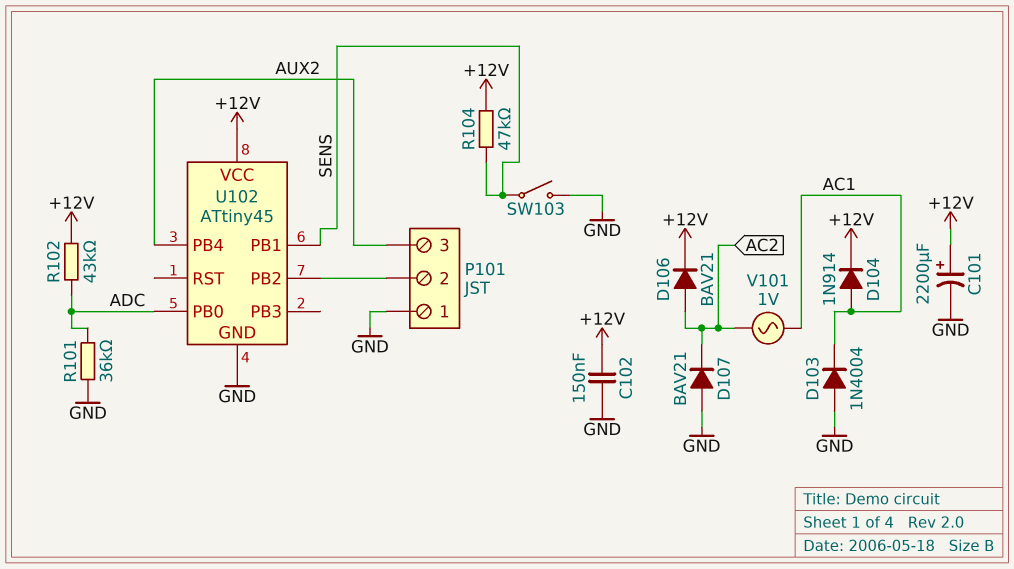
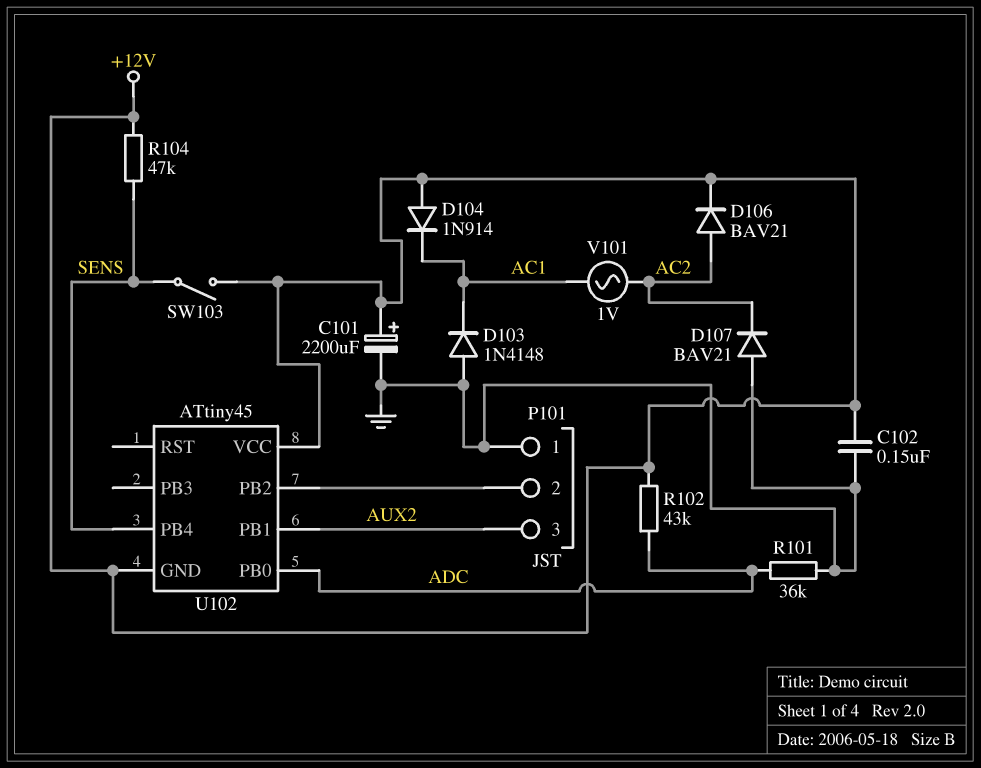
D103: diode 1N4004 (A GND, K AC1) -> diode 1N4148 (A GND, K AC1)
D104: diode 1N914 (A AC1, K +12V) -> diode 1N914 (A +12V, K AC1)
SW103: switch (GND, SENS) -> switch (+12V, SENS)
U102 pin GND: GND -> +12V
U102 pin PB1: SENS -> AUX2
U102 pin PB4: AUX2 -> SENS

